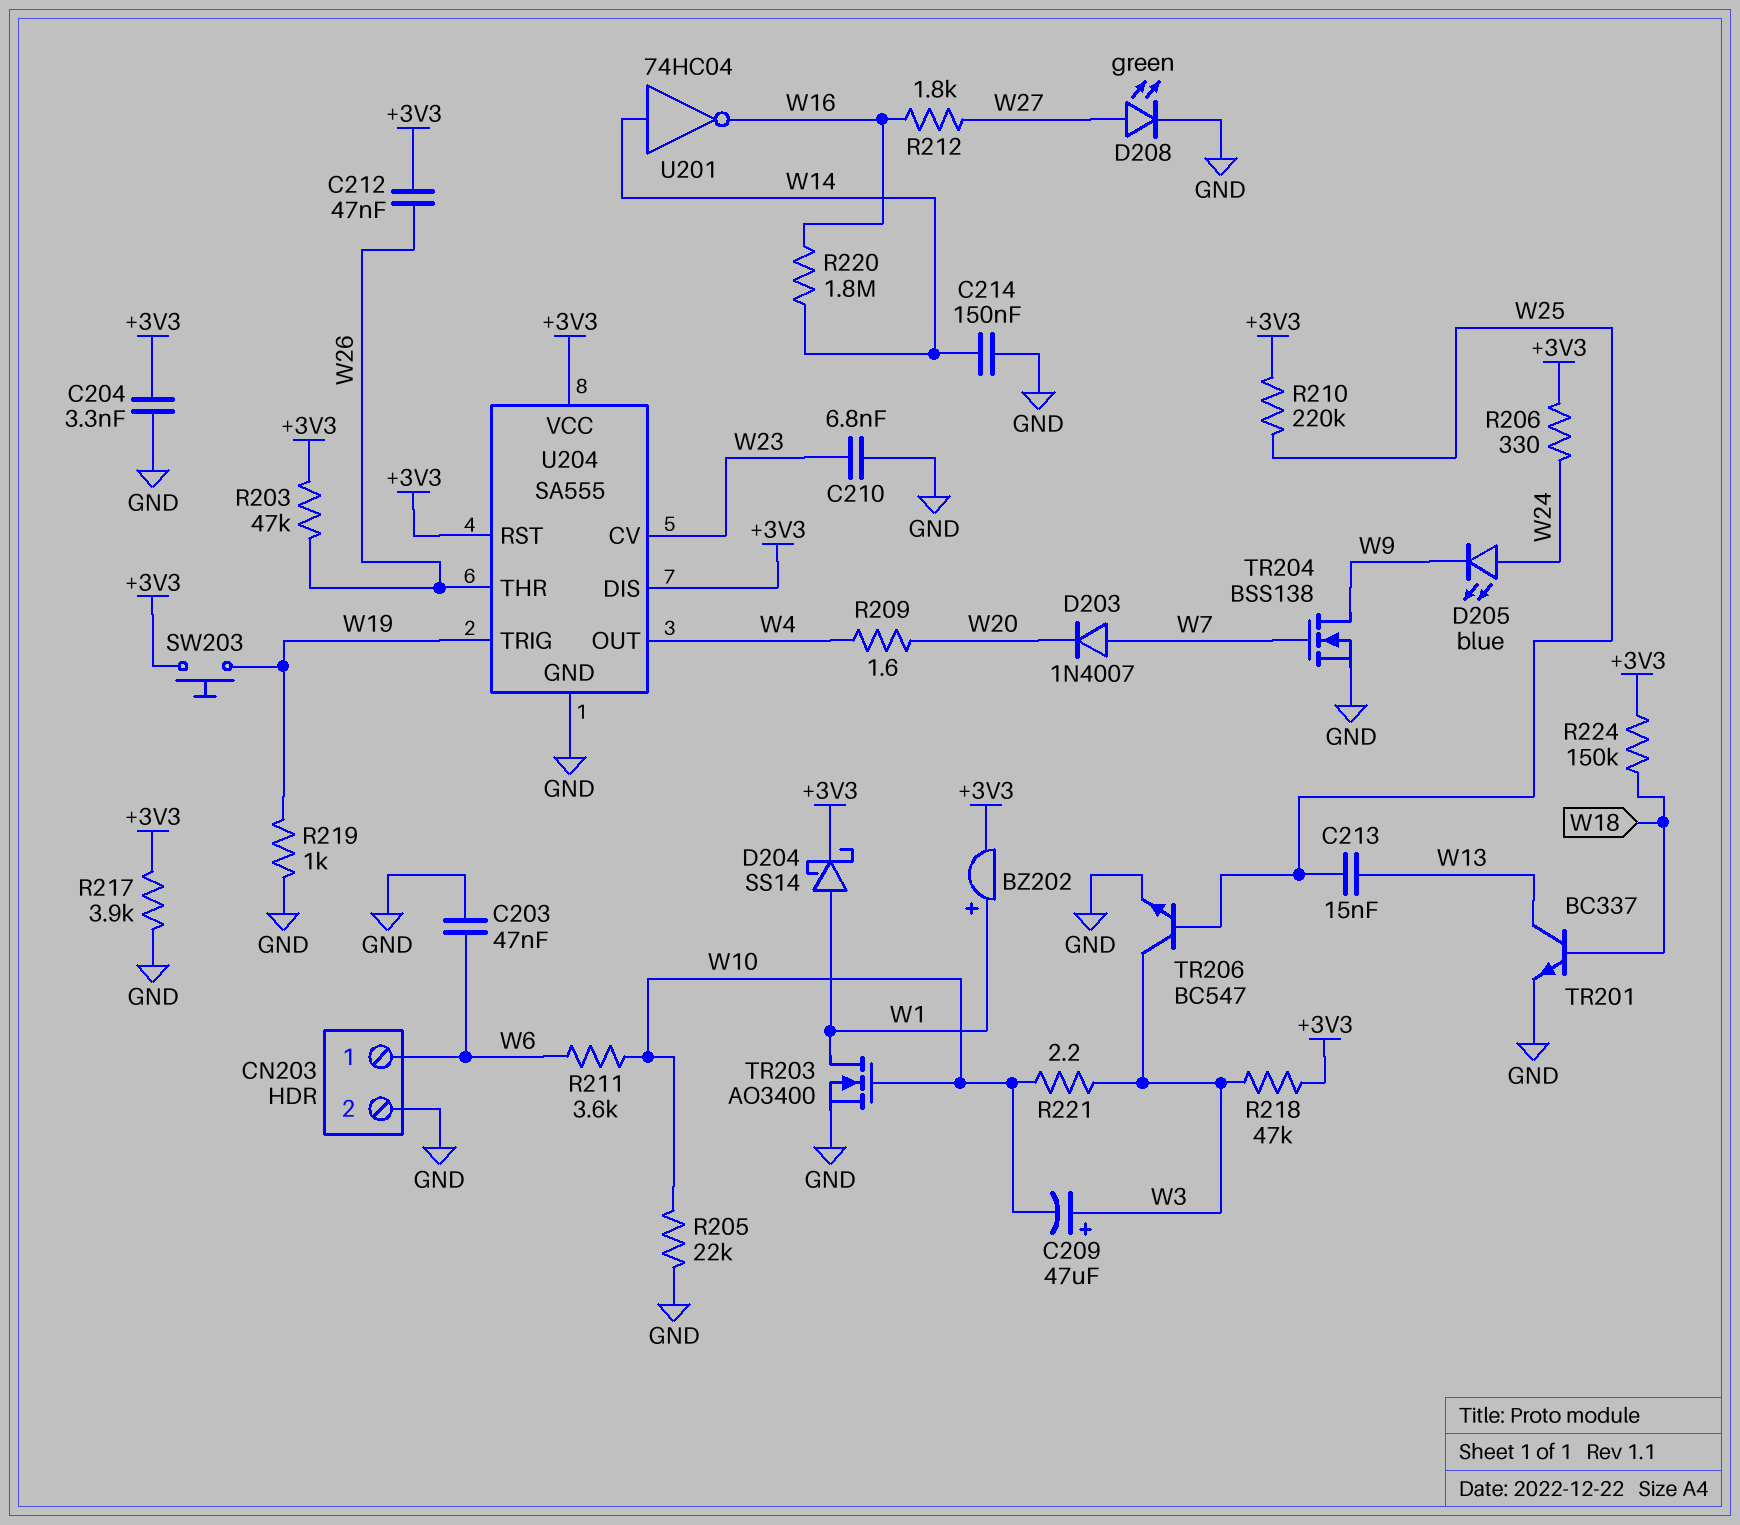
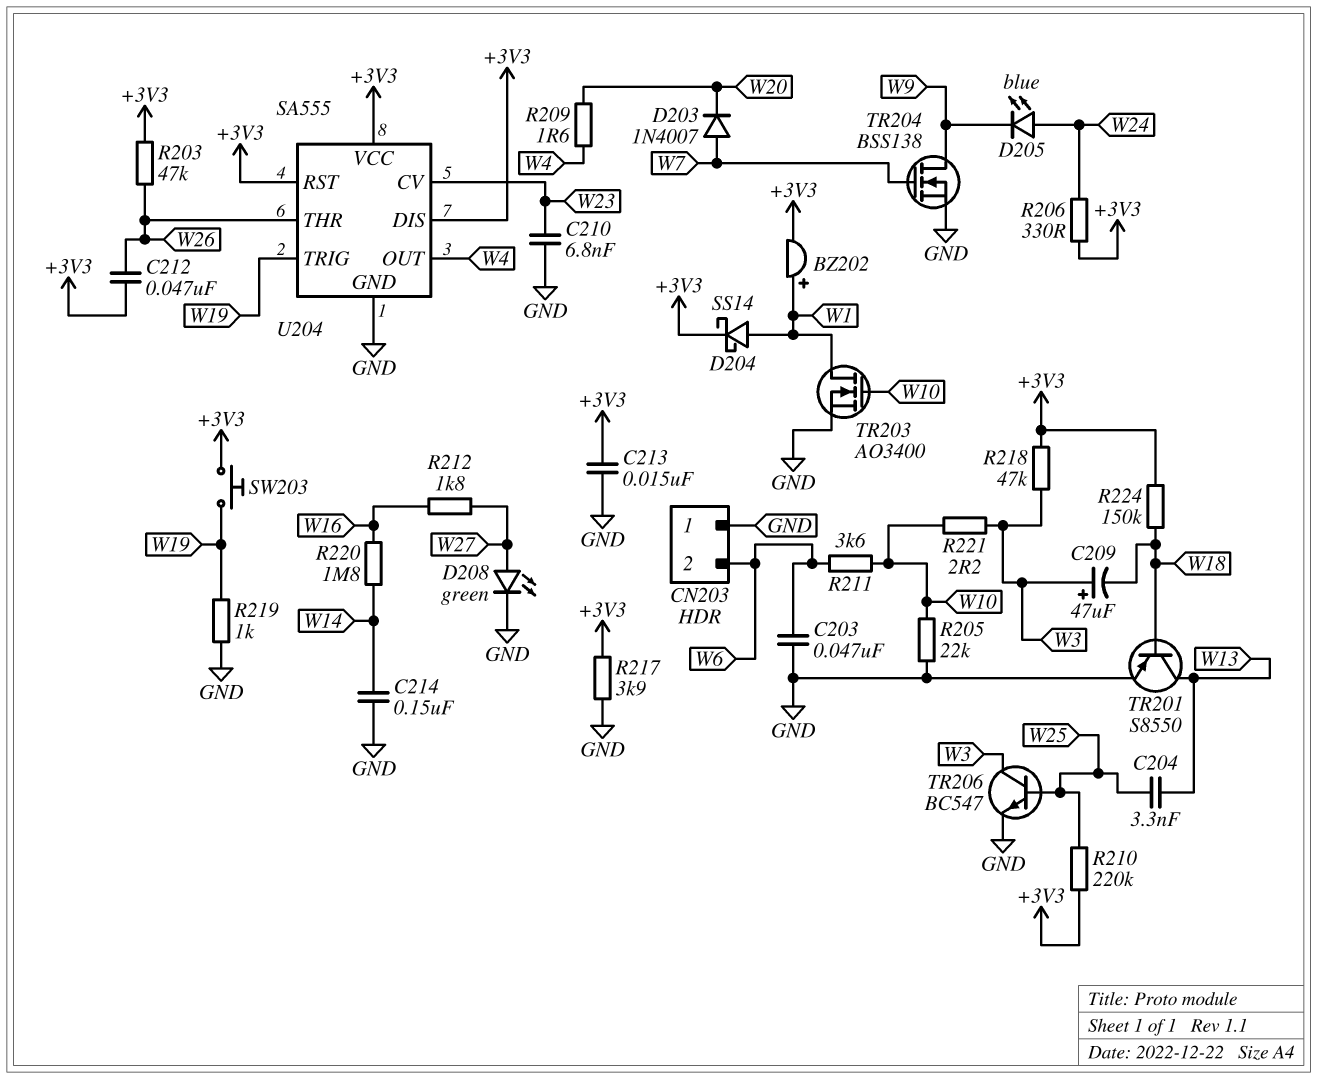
C204: 3.3nF (+3V3, GND) -> 3.3nF (W13, W25)
C209: 47uF (plus W3, minus W10) -> 47uF (plus W3, minus W18)
C213: 15nF (W13, W25) -> 15nF (+3V3, GND)
CN203 pin 1: W6 -> GND
CN203 pin 2: GND -> W6
TR201: NPN BC337 (B W18, C W13, E GND) -> PNP S8550 (B W18, C W13, E GND)
U201: NOT 74HC04 (in W14, out W16) -> none

